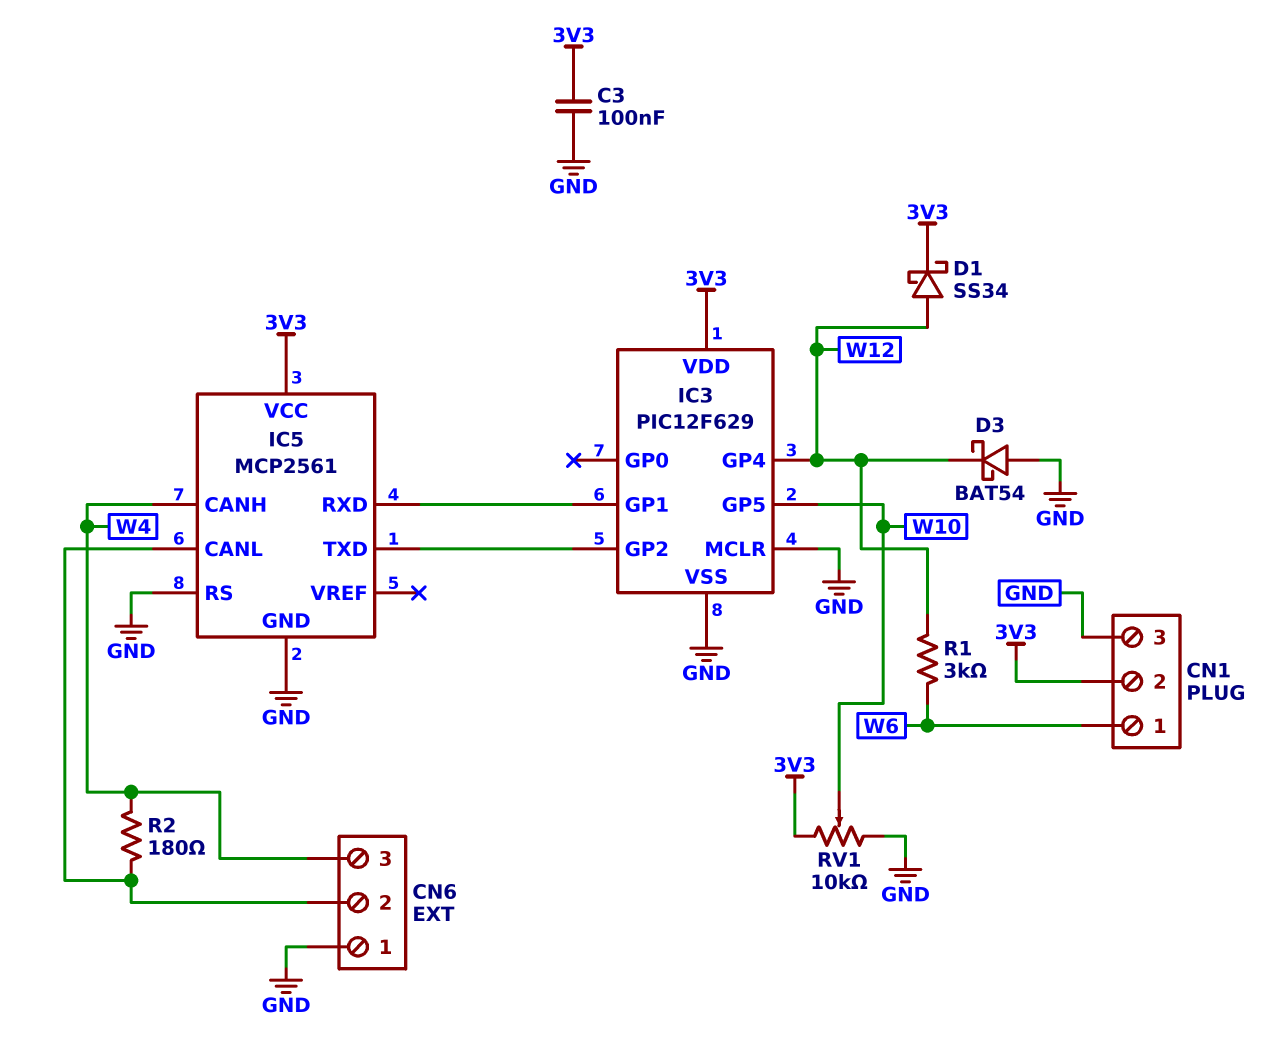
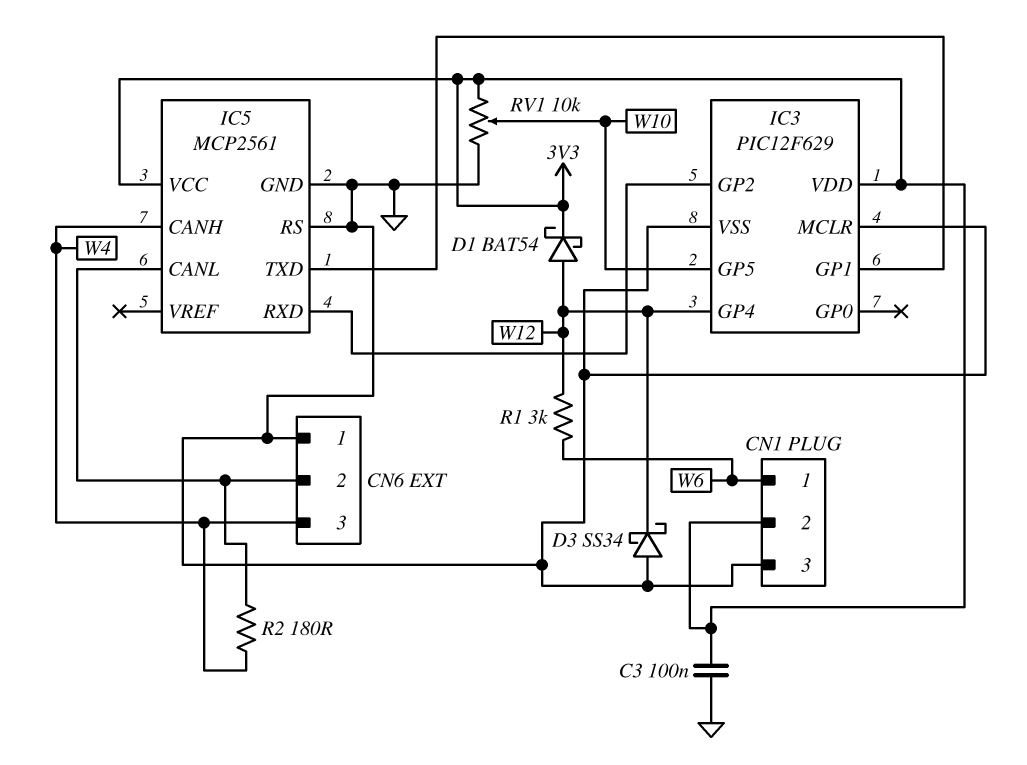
D1: schottky SS34 (A W12, K 3V3) -> schottky BAT54 (A W12, K 3V3)
D3: schottky BAT54 (A GND, K W12) -> schottky SS34 (A GND, K W12)
IC5 pin RXD: IC3/GP1 -> IC3/GP2
IC5 pin TXD: IC3/GP2 -> IC3/GP1

